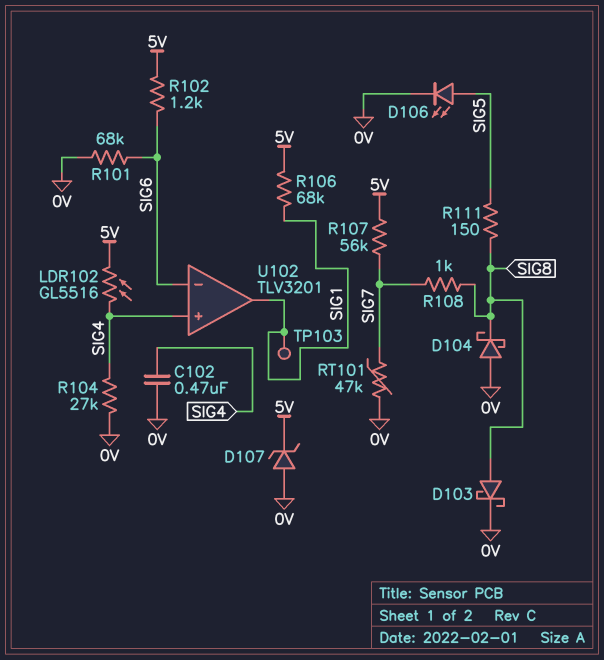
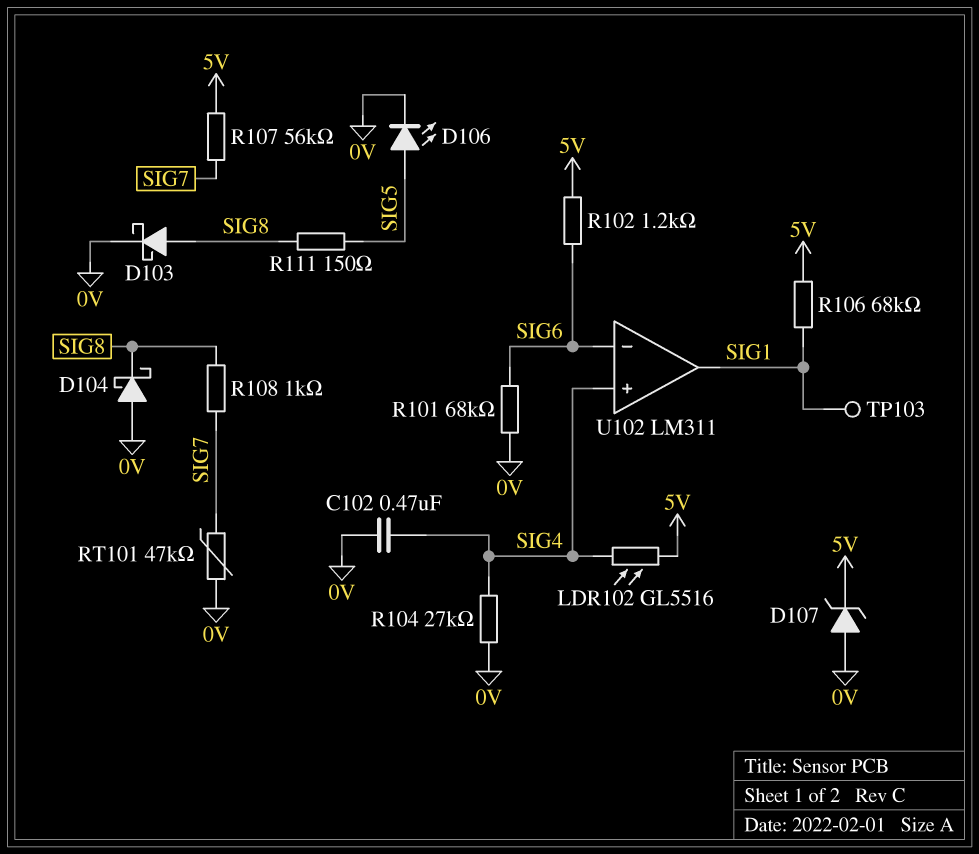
U102: TLV3201 -> LM311

